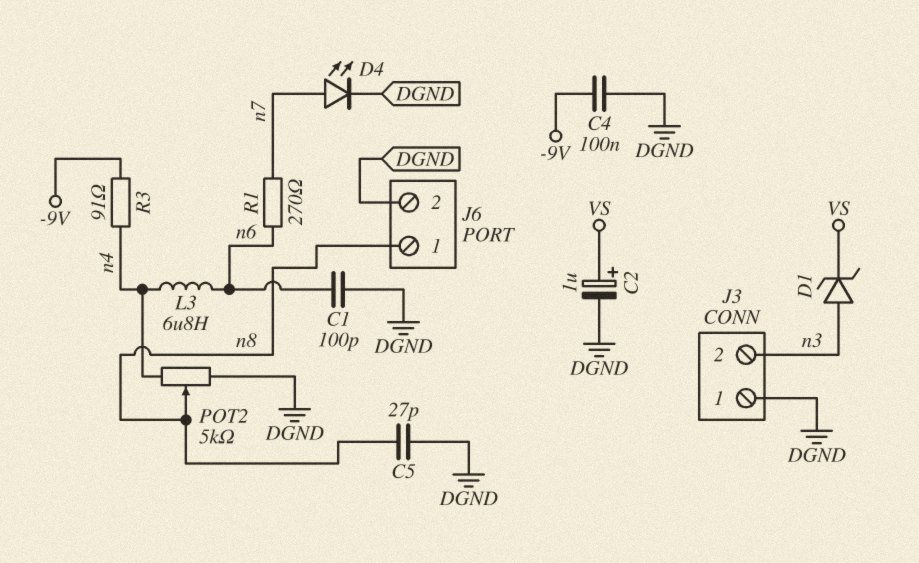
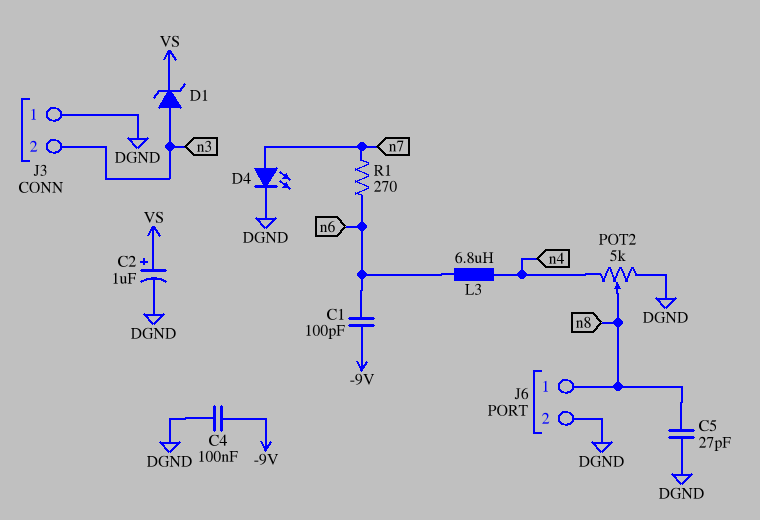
C1: 100pF (DGND, n6) -> 100pF (-9V, n6)
R3: 91 (-9V, n4) -> none

